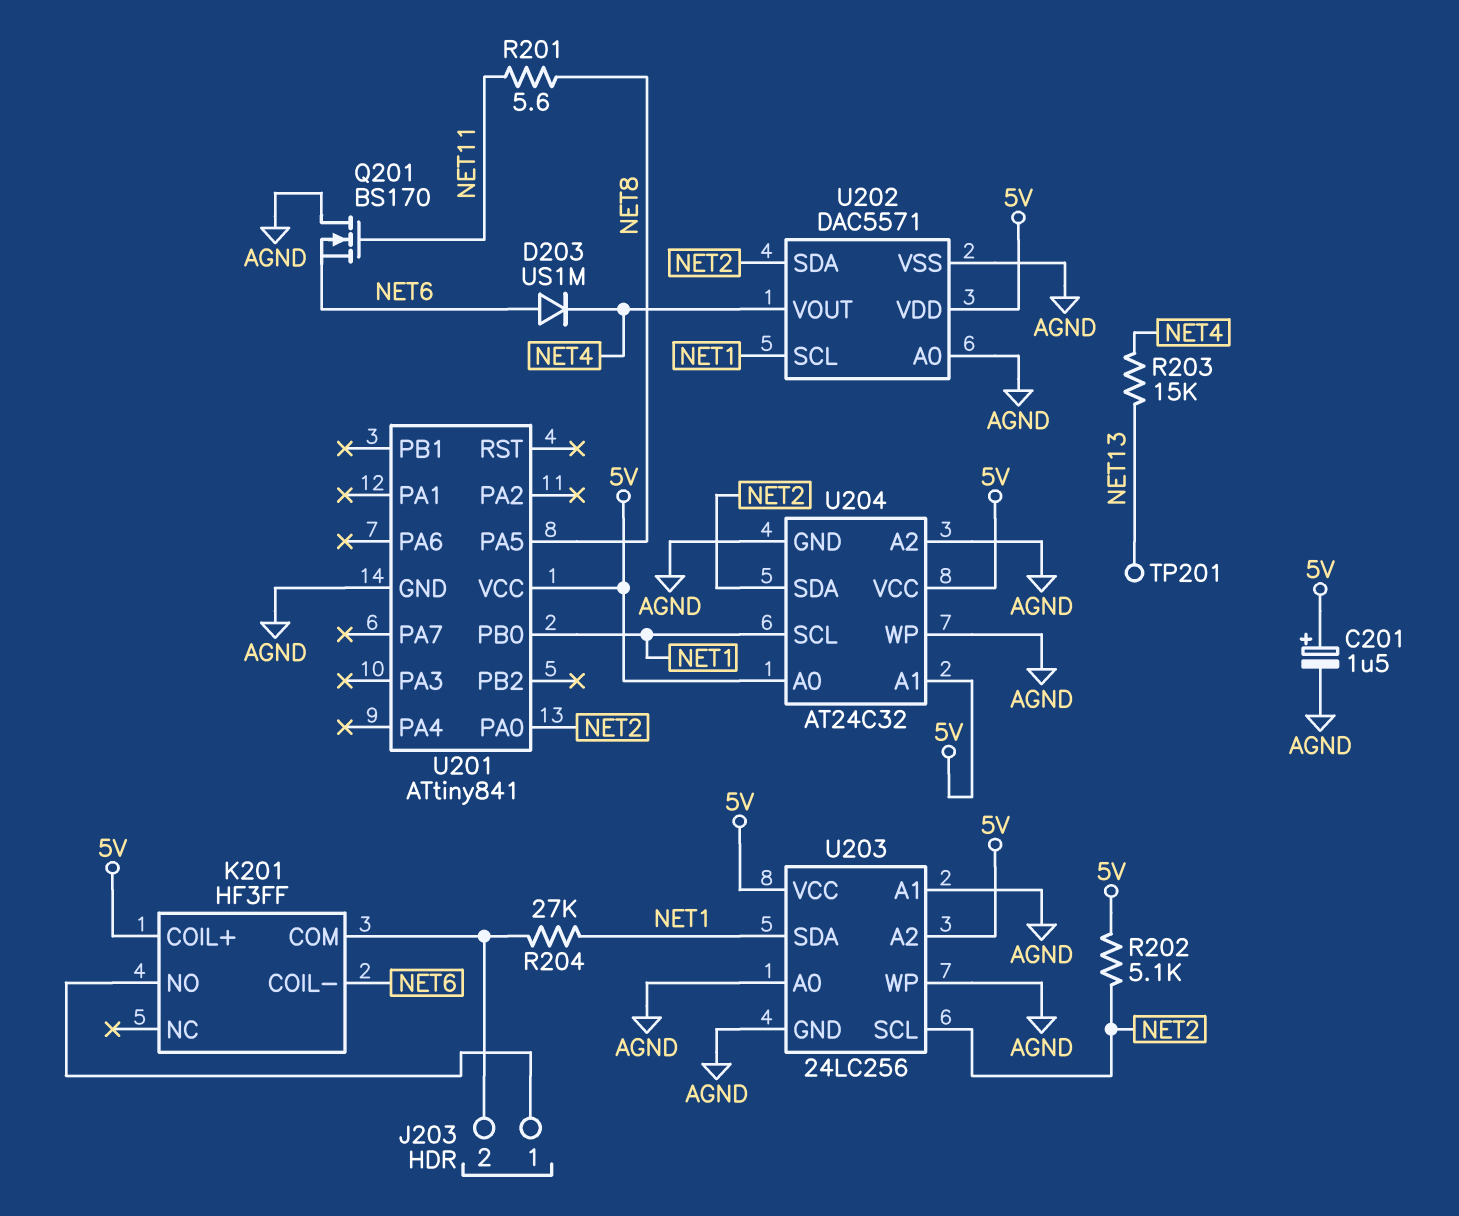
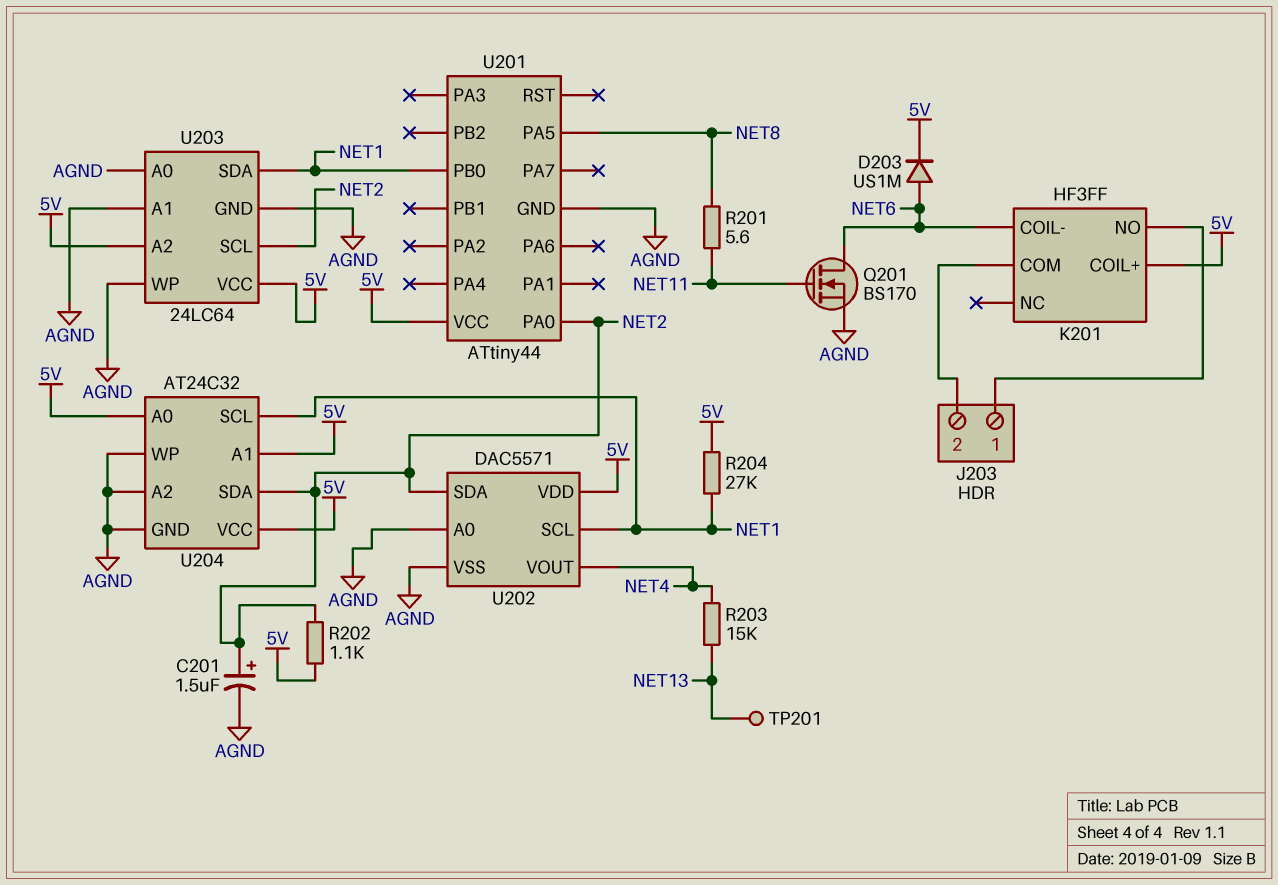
C201: 1.5uF (plus 5V, minus AGND) -> 1.5uF (plus NET2, minus AGND)
D203: diode US1M (A NET6, K NET4) -> diode US1M (A NET6, K 5V)
Q201: NMOS BS170 (G NET11, D AGND, S NET6) -> NMOS BS170 (G NET11, D NET6, S AGND)
R202: 5.1k (5V, NET2) -> 1.1k (5V, NET2)
R204: 27k (J203/2, NET1) -> 27k (5V, NET1)
U201: ATtiny841 -> ATtiny44
U203: 24LC256 -> 24LC64

